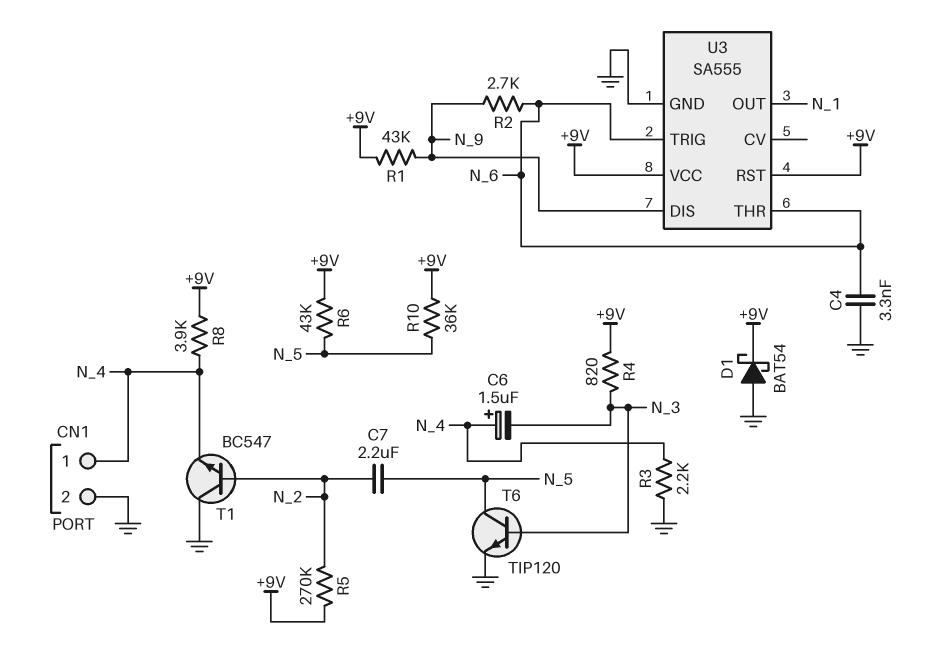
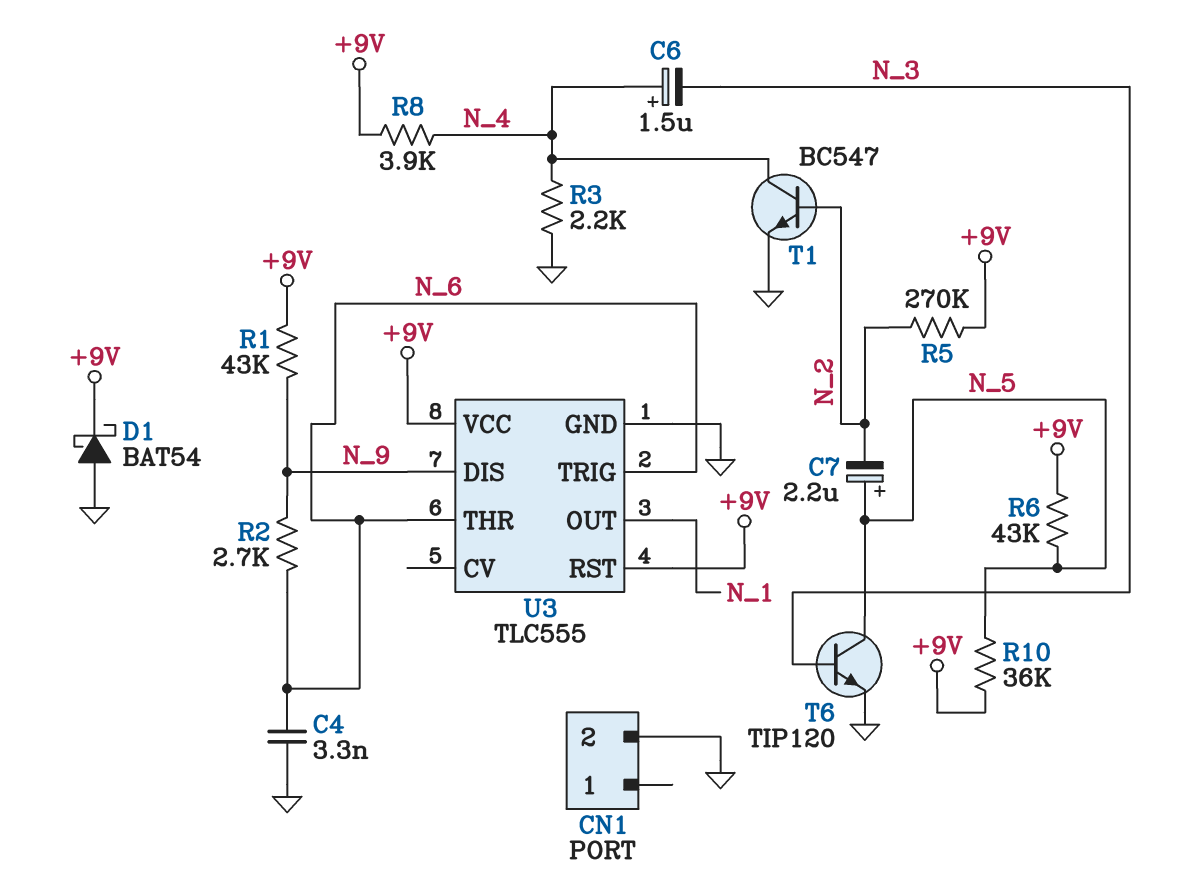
C7: 2.2uF (N_2, N_5) -> 2.2uF (plus N_5, minus N_2)
CN1 pin 1: N_4 -> none
R4: 820 (+9V, N_3) -> none
T1: NPN BC547 (B N_2, C GND, E N_4) -> NPN BC547 (B N_2, C N_4, E GND)
U3: SA555 -> TLC555

